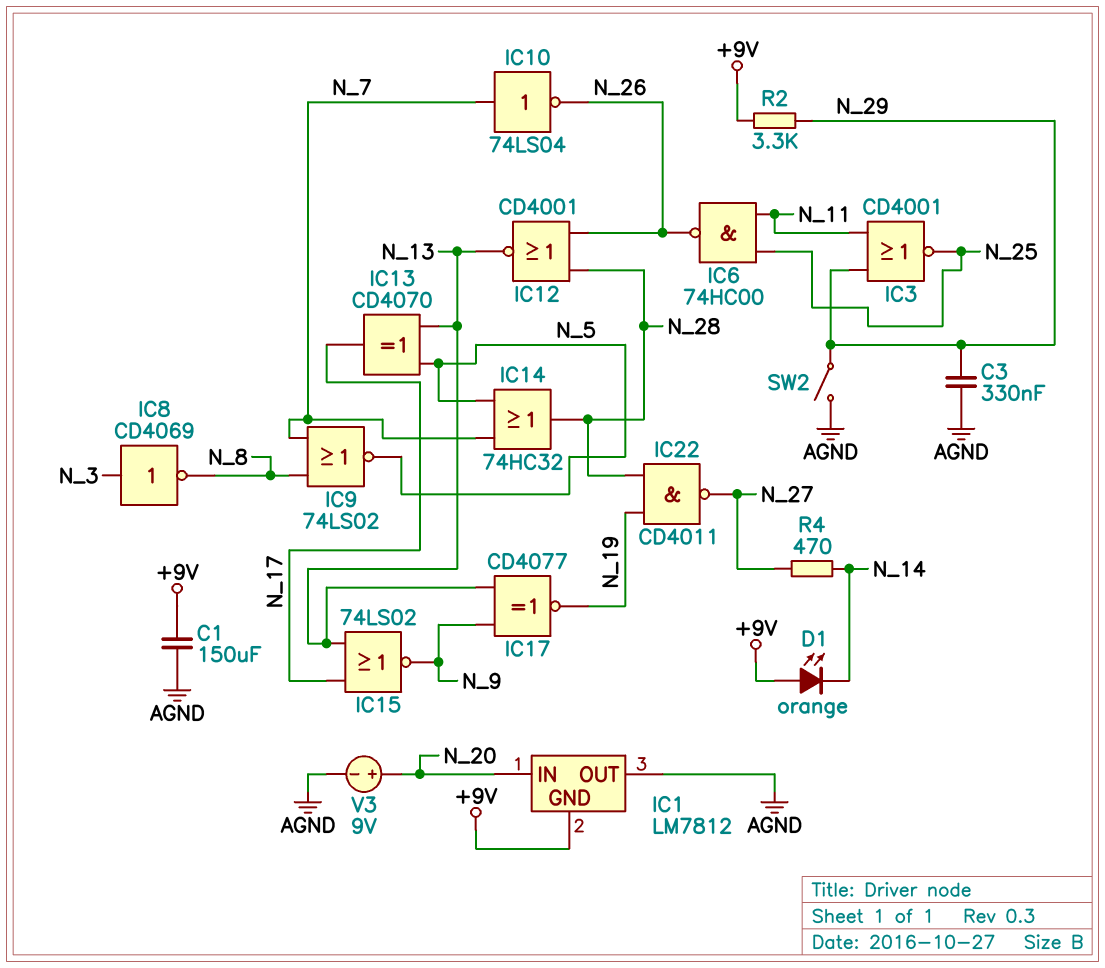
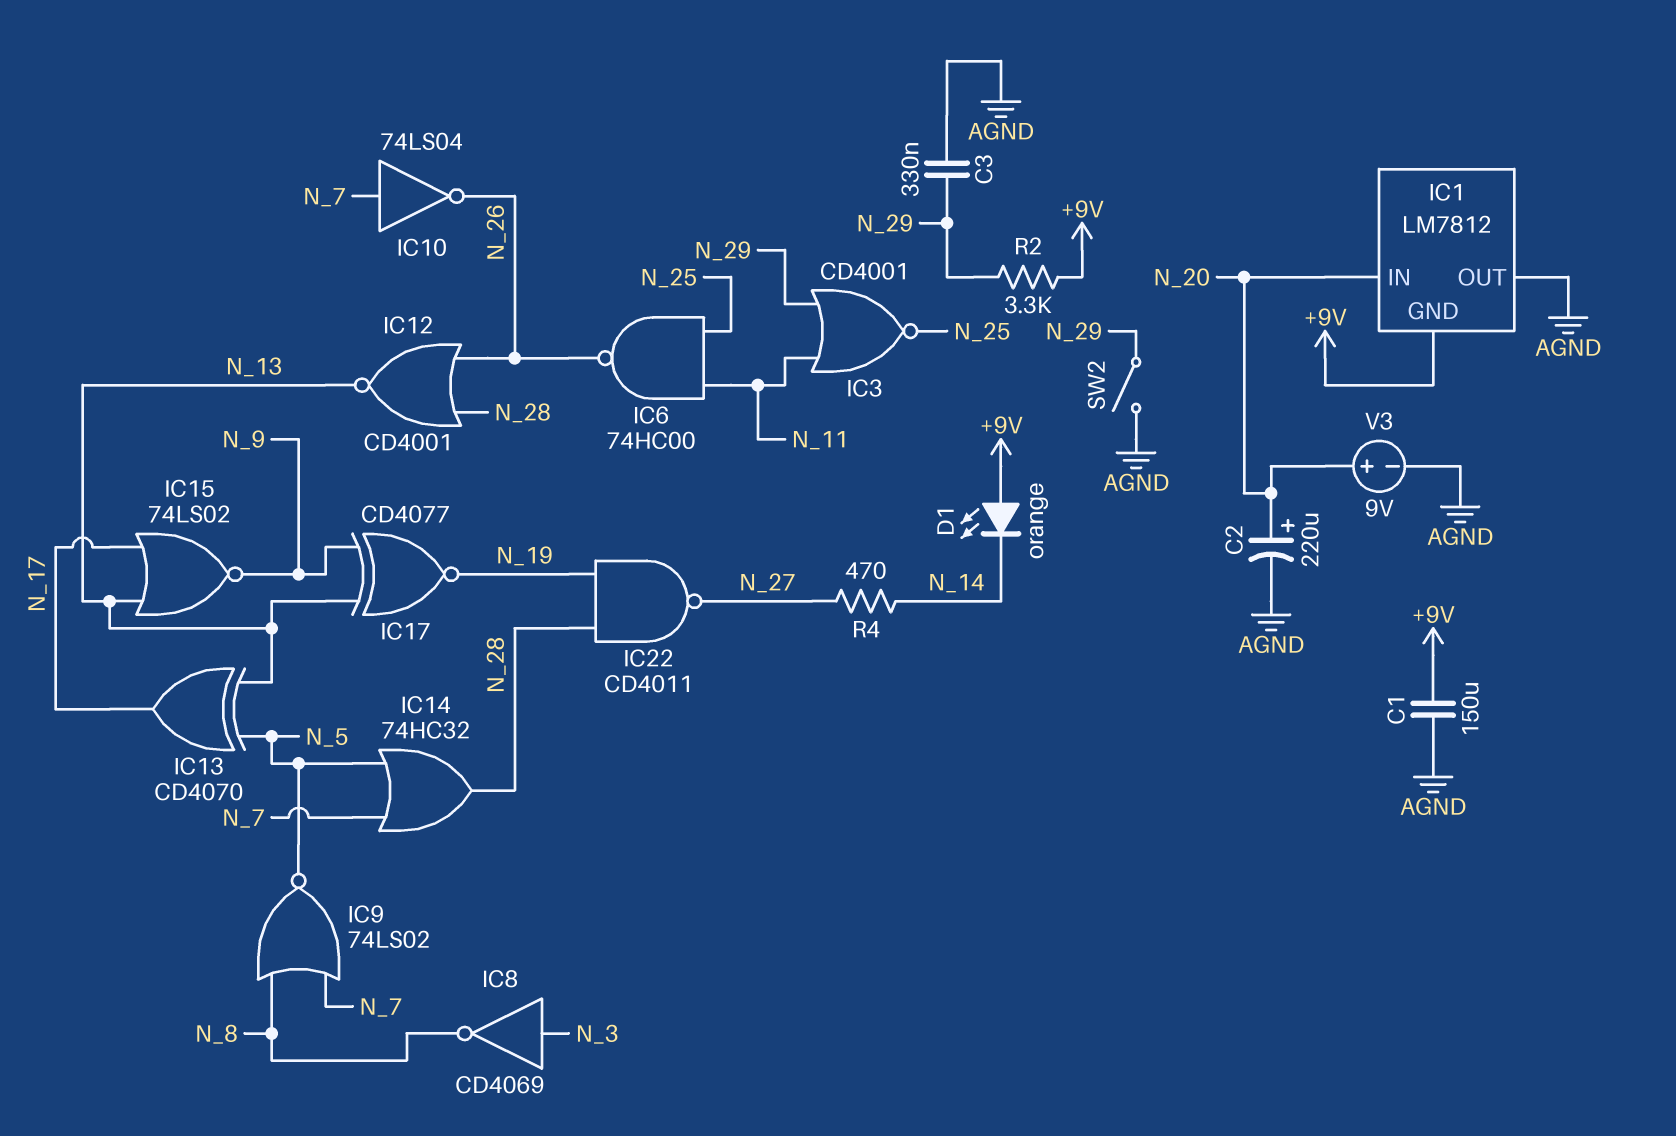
C2: none -> 220uF (plus N_20, minus AGND)

